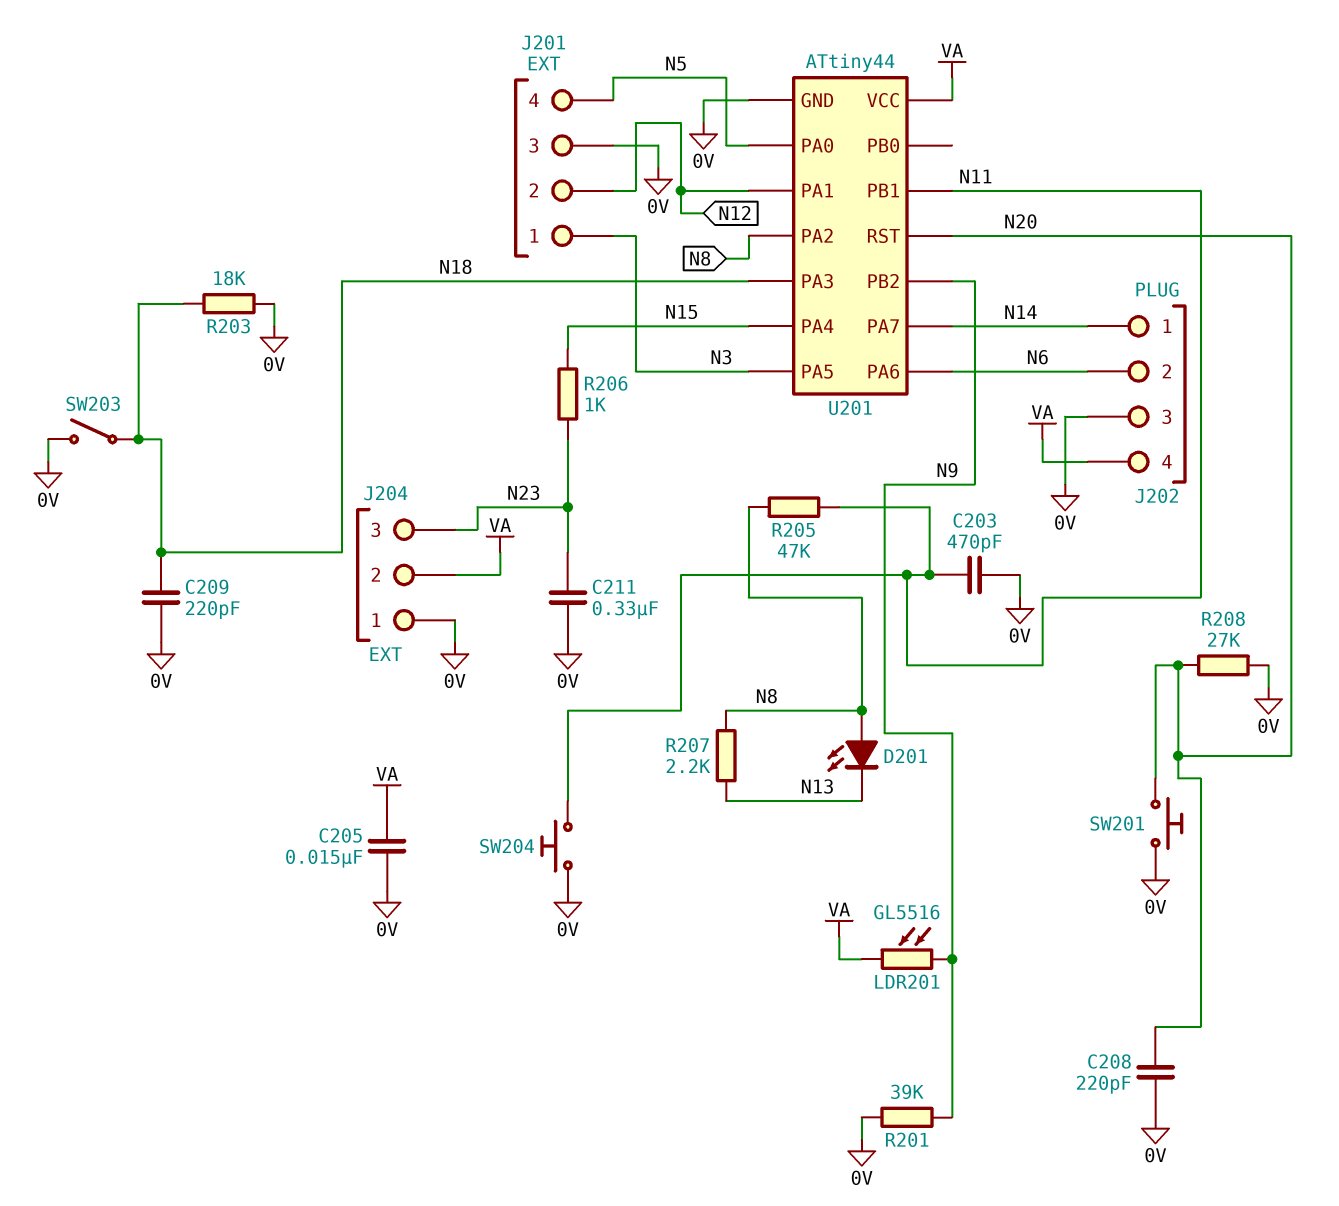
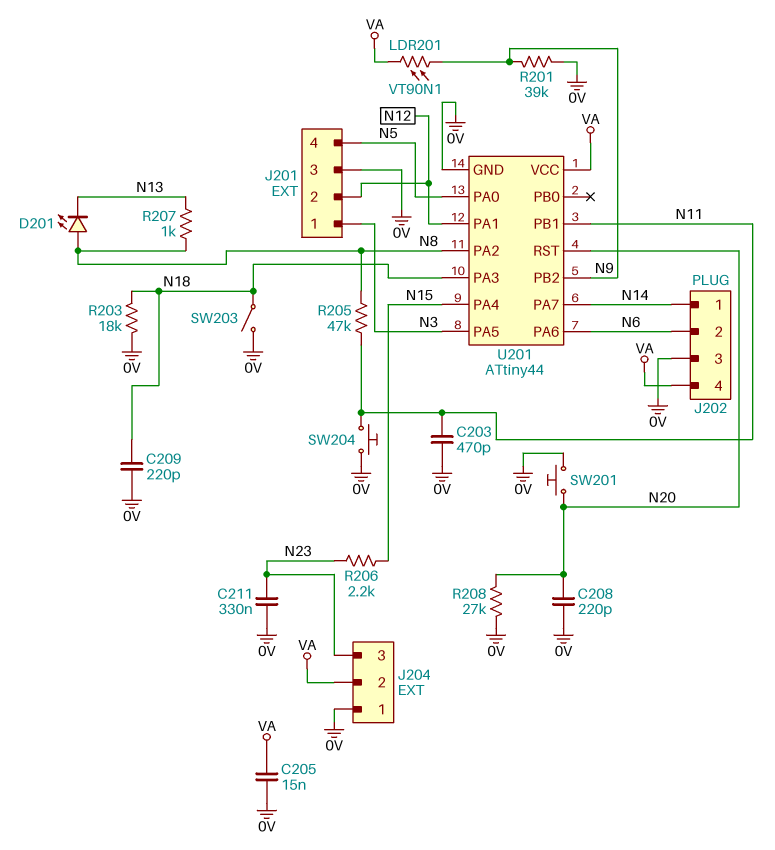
LDR201: GL5516 (N9, VA) -> VT90N1 (N9, VA)
R206: 1k (N15, N23) -> 2.2k (N15, N23)
R207: 2.2k (N8, N13) -> 1k (N8, N13)

